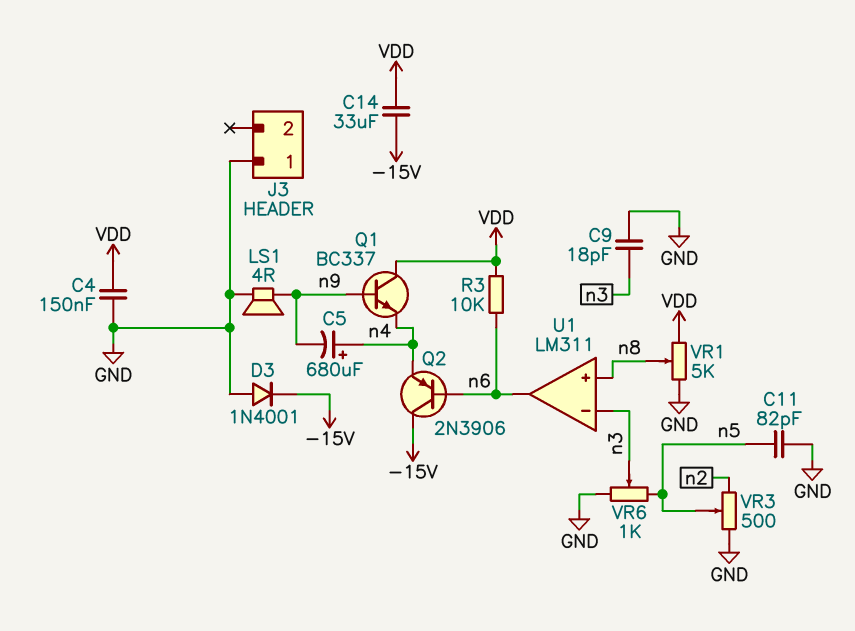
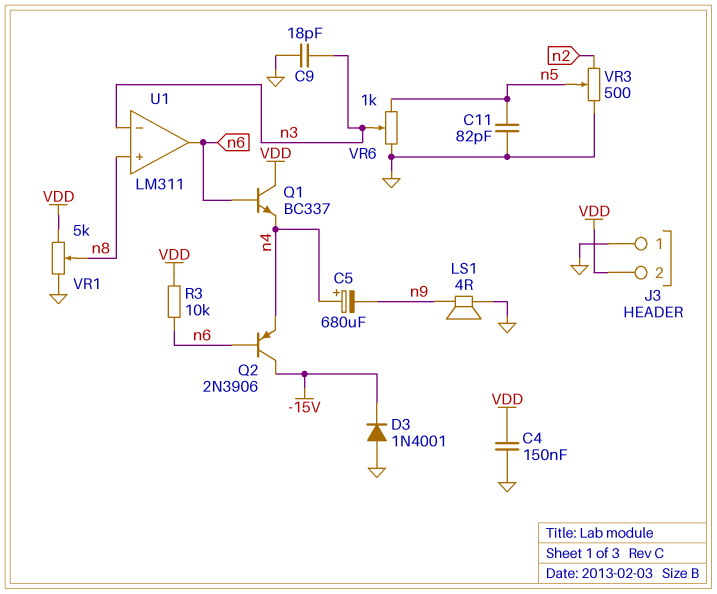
C14: 33uF (-15V, VDD) -> none
J3 pin 2: none -> VDD
Q1: NPN BC337 (B n9, C VDD, E n4) -> NPN BC337 (B n6, C VDD, E n4)

